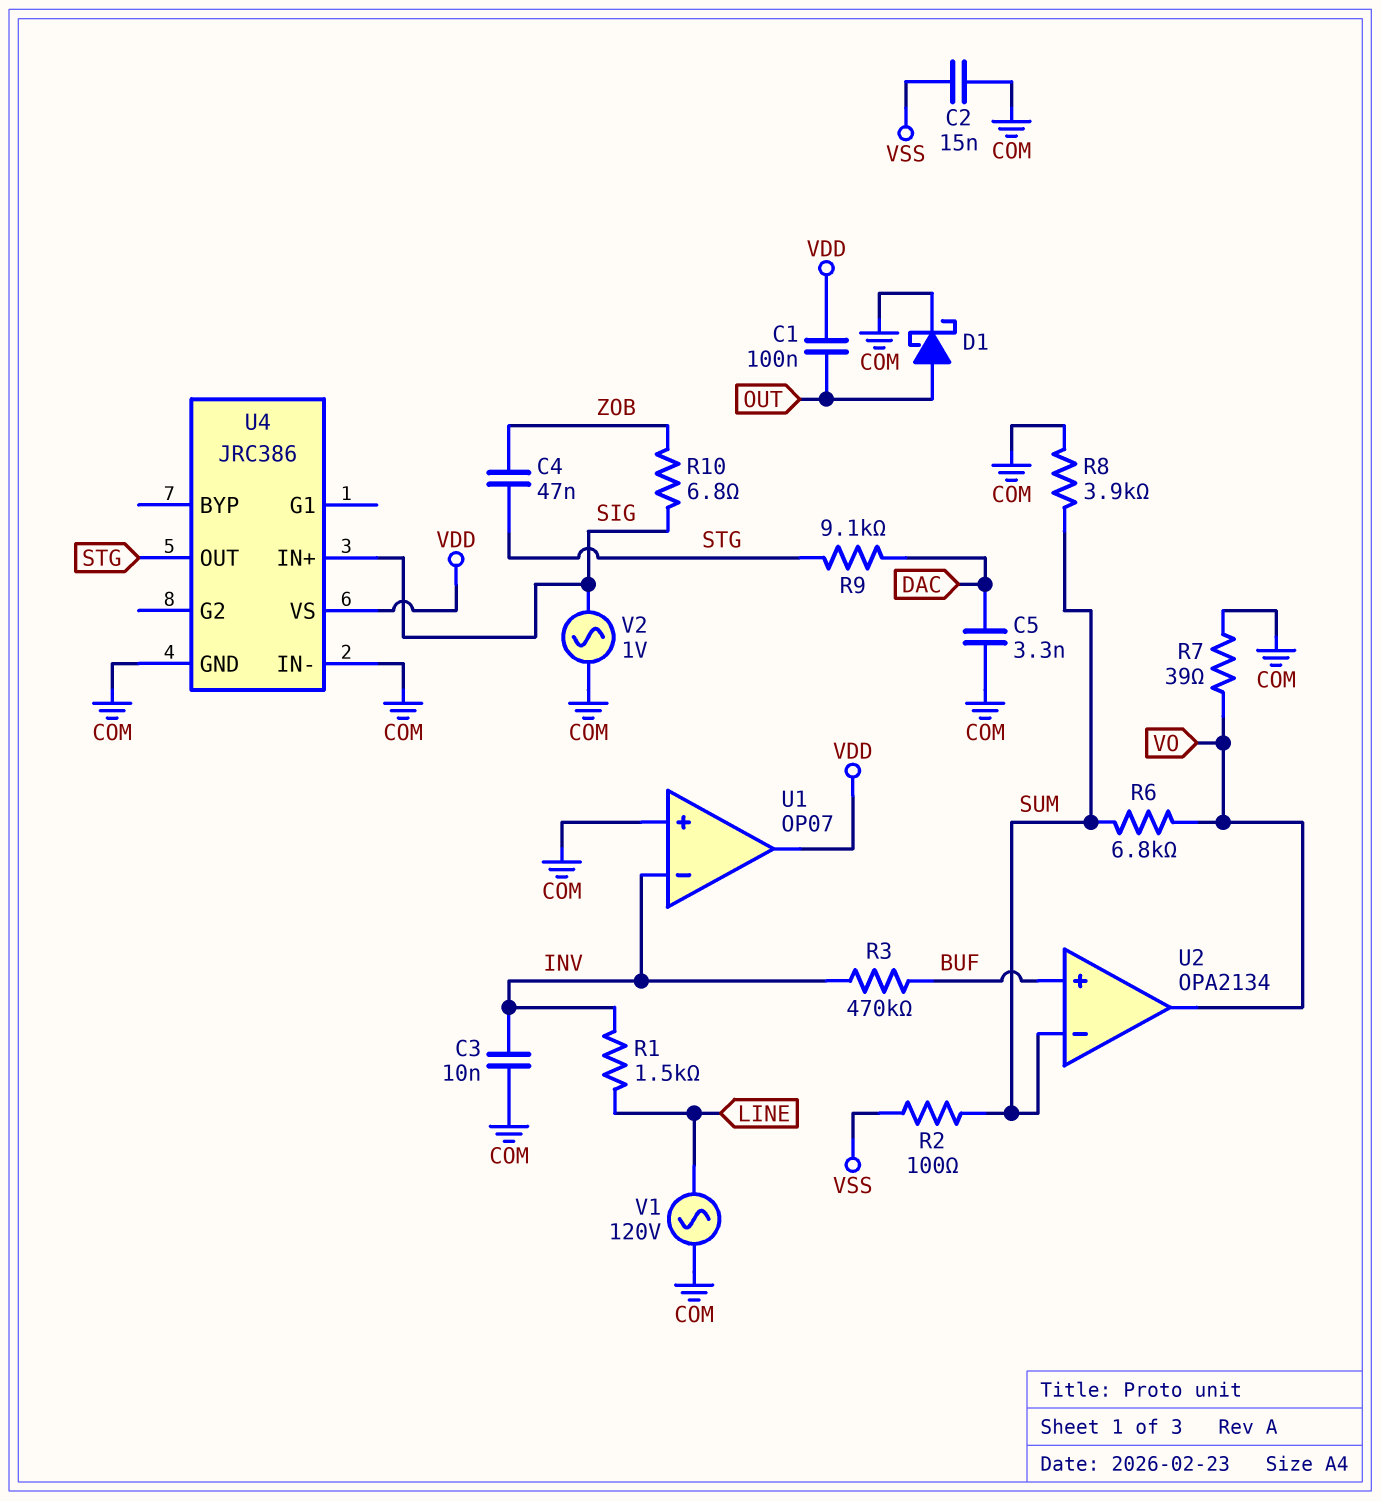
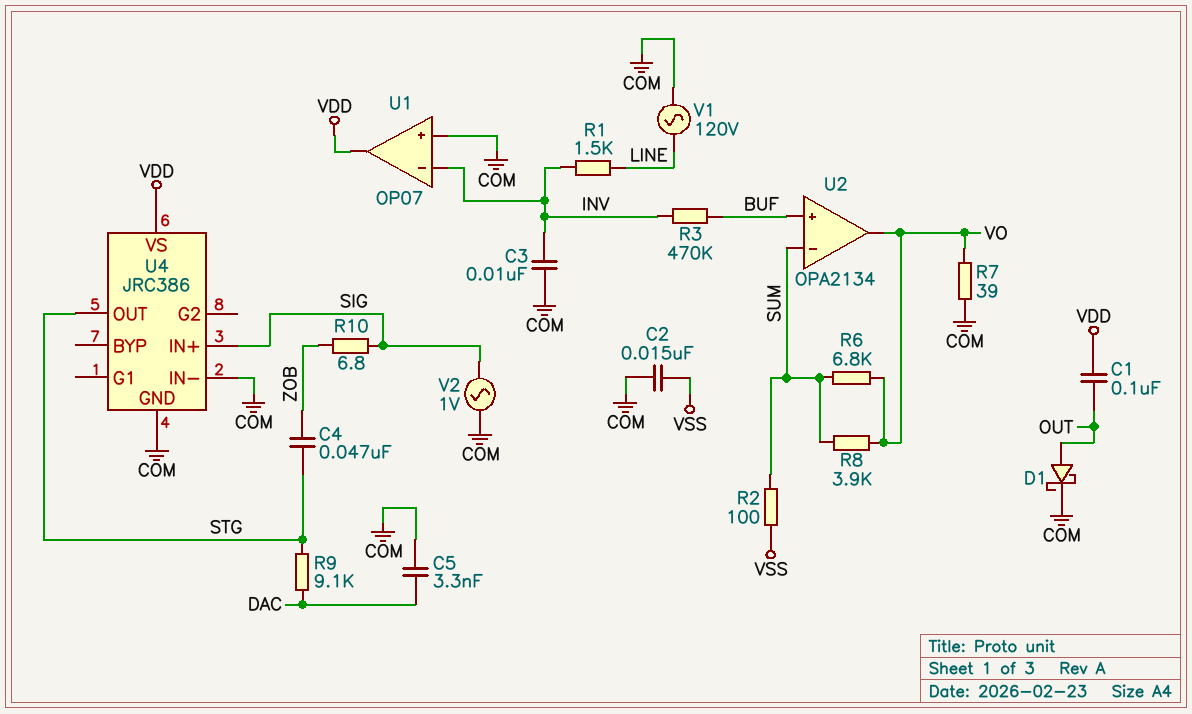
R8: 3.9k (COM, SUM) -> 3.9k (SUM, VO)

